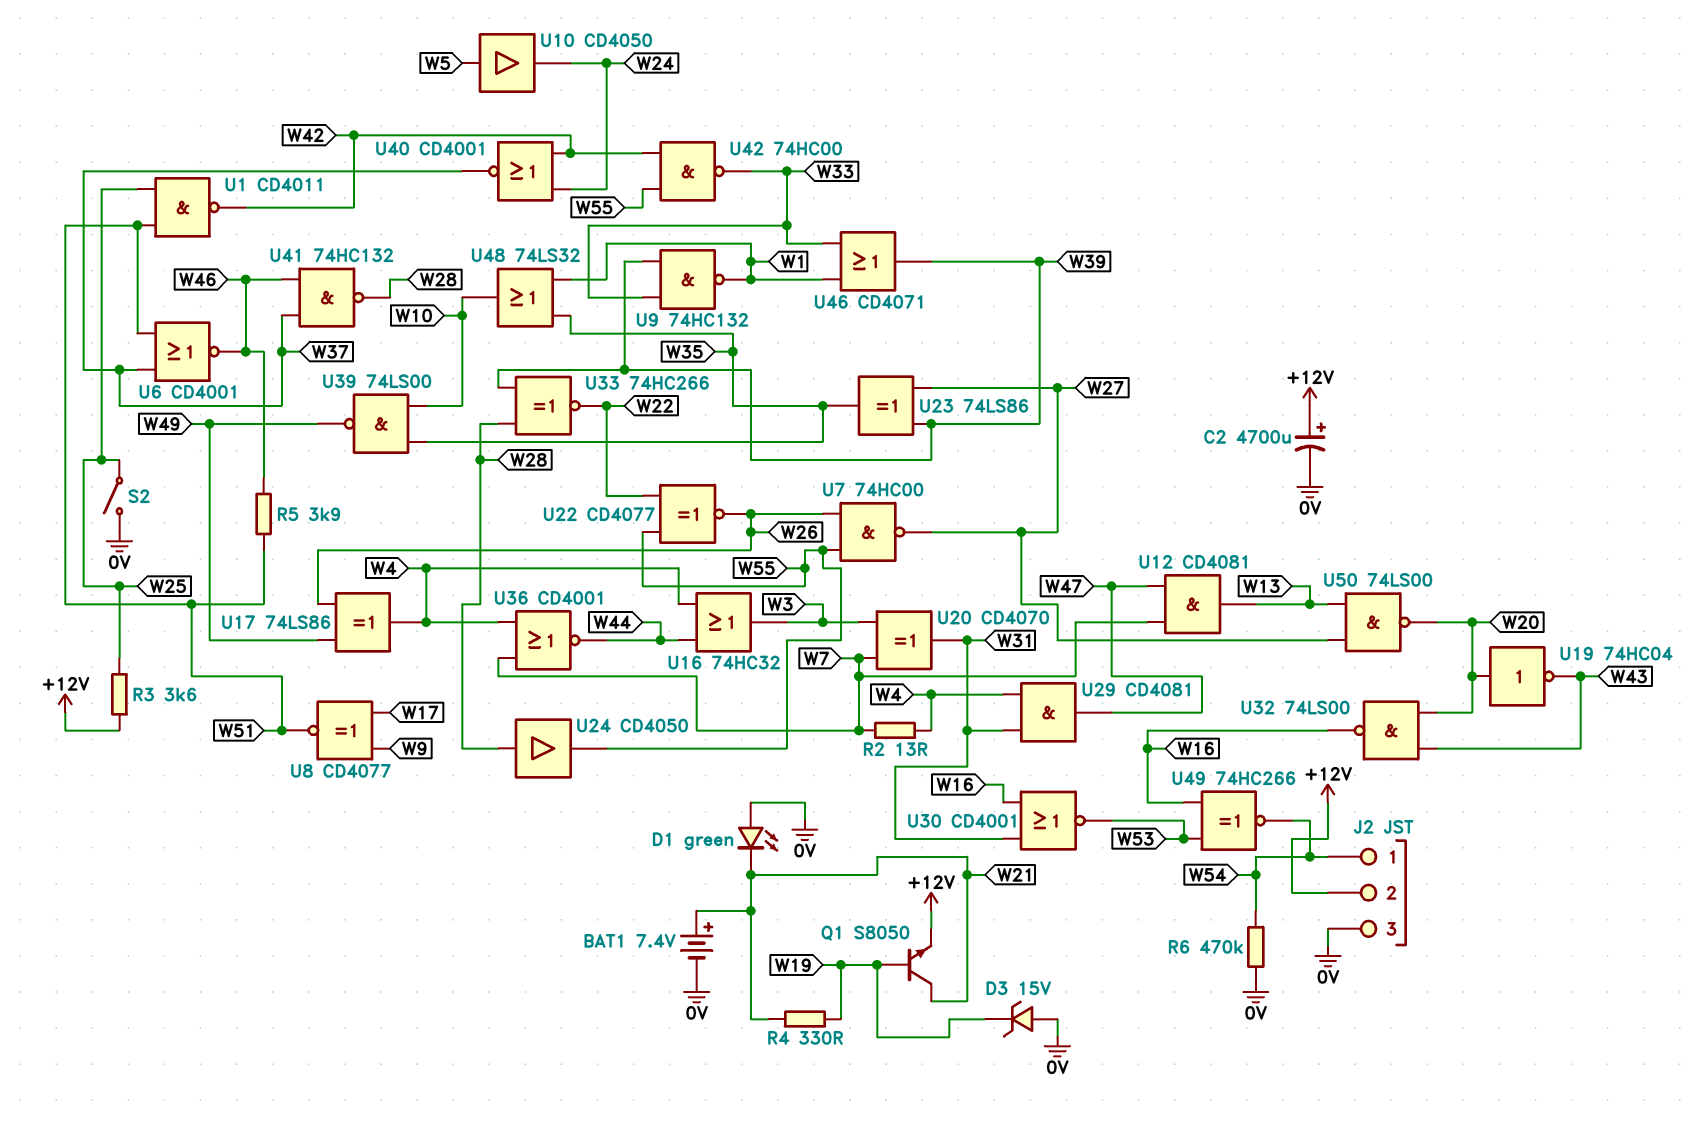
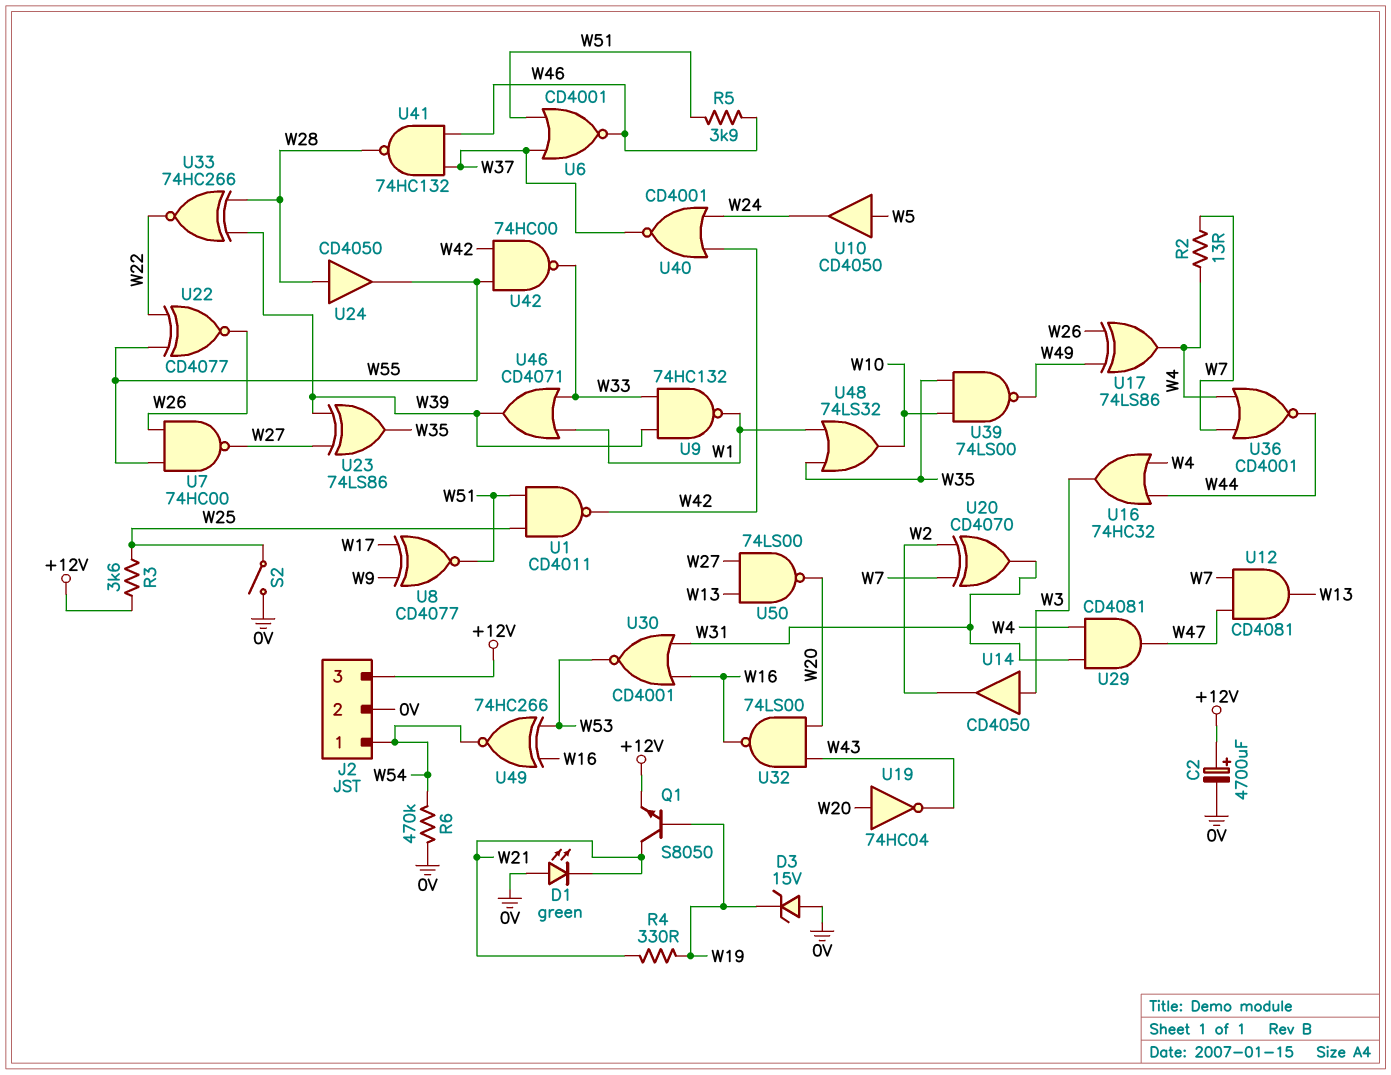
BAT1: 7.4V (plus W21, minus 0V) -> none
J2 pin 2: +12V -> 0V
J2 pin 3: 0V -> +12V
U14: none -> buffer CD4050 (in W3, out W2)
U20: XOR CD4070 (in W3, in W7, out W31) -> XOR CD4070 (in W2, in W7, out W31)

